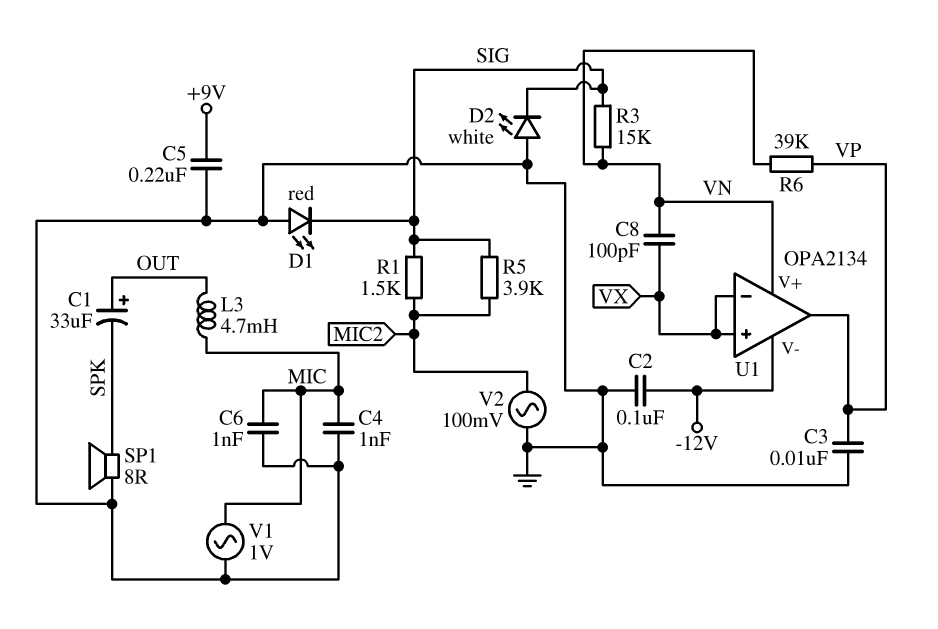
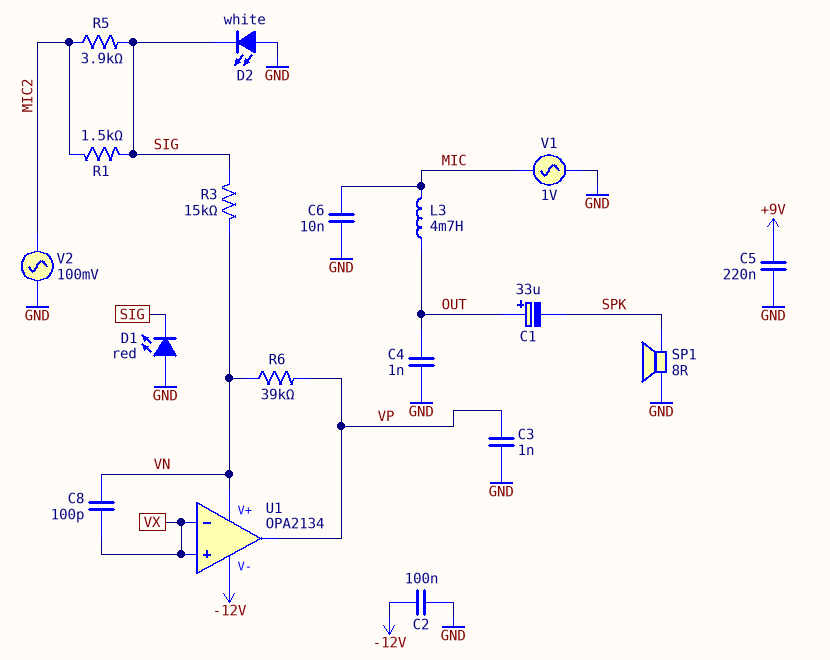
C3: 10nF (GND, VP) -> 1nF (GND, VP)
C4: 1nF (GND, MIC) -> 1nF (GND, OUT)
C6: 1nF (GND, MIC) -> 10nF (GND, MIC)

